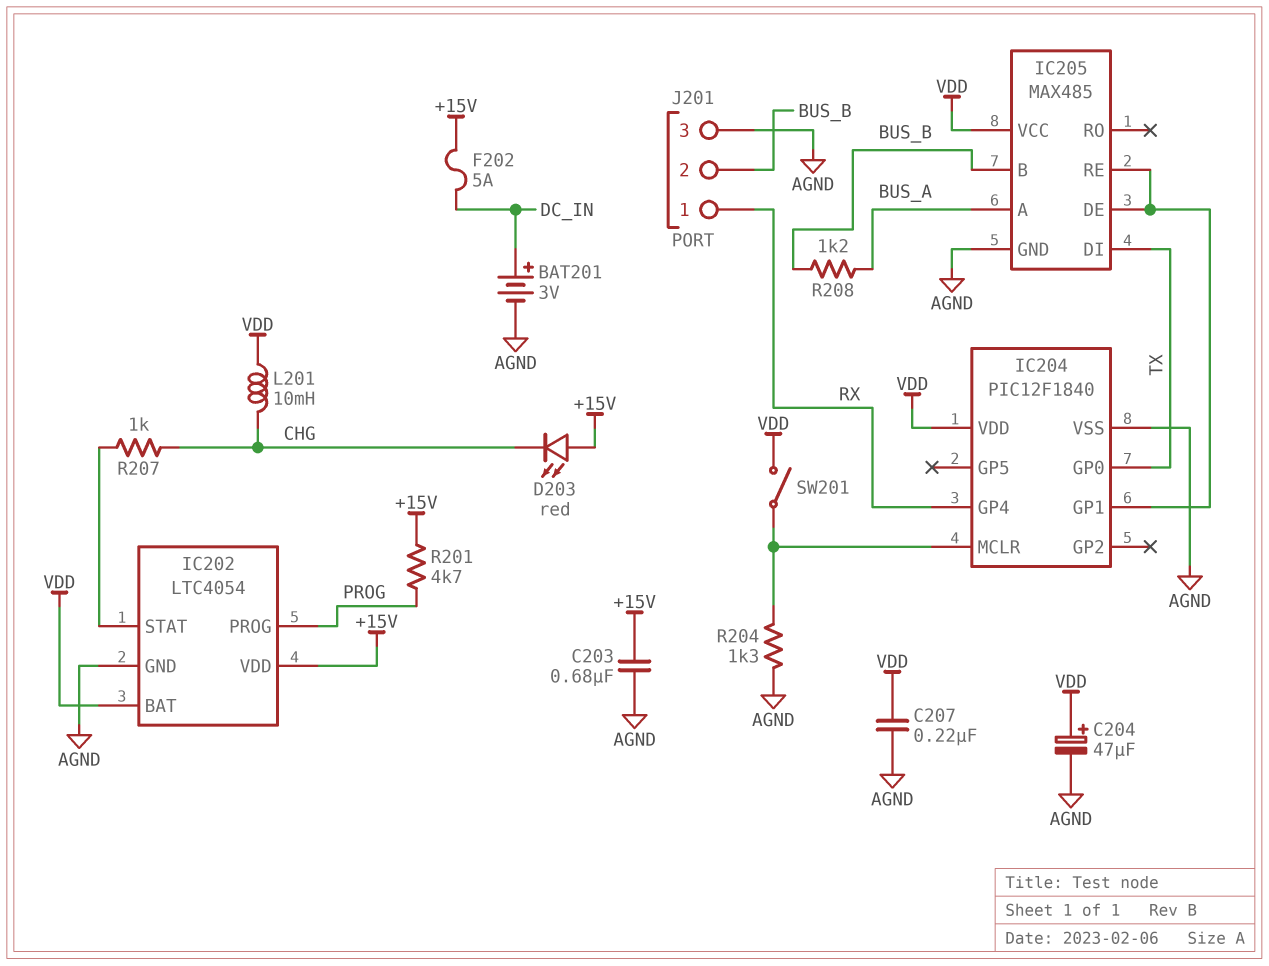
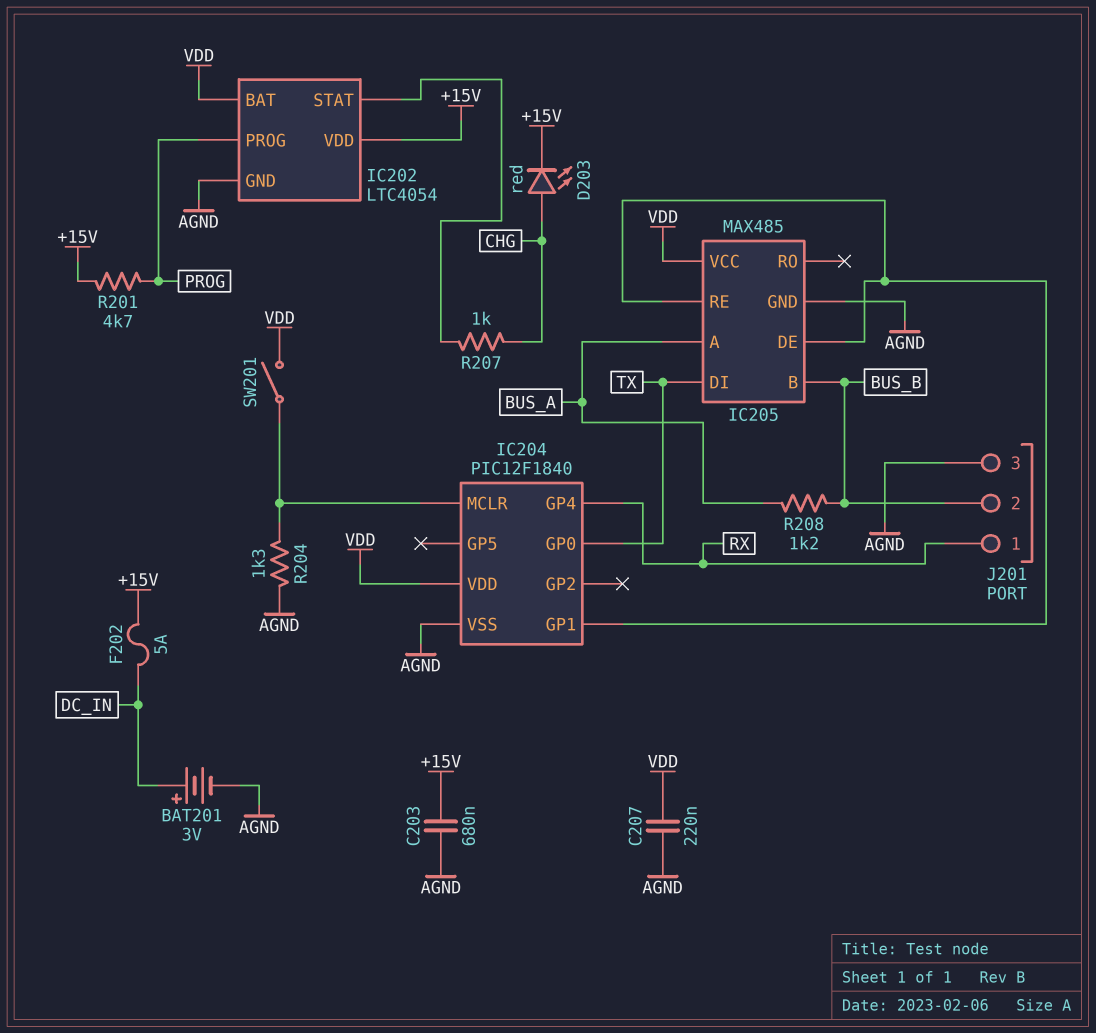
C204: 47uF (plus VDD, minus AGND) -> none
D203: LED red (A +15V, K CHG) -> LED red (A CHG, K +15V)
L201: 10mH (CHG, VDD) -> none

